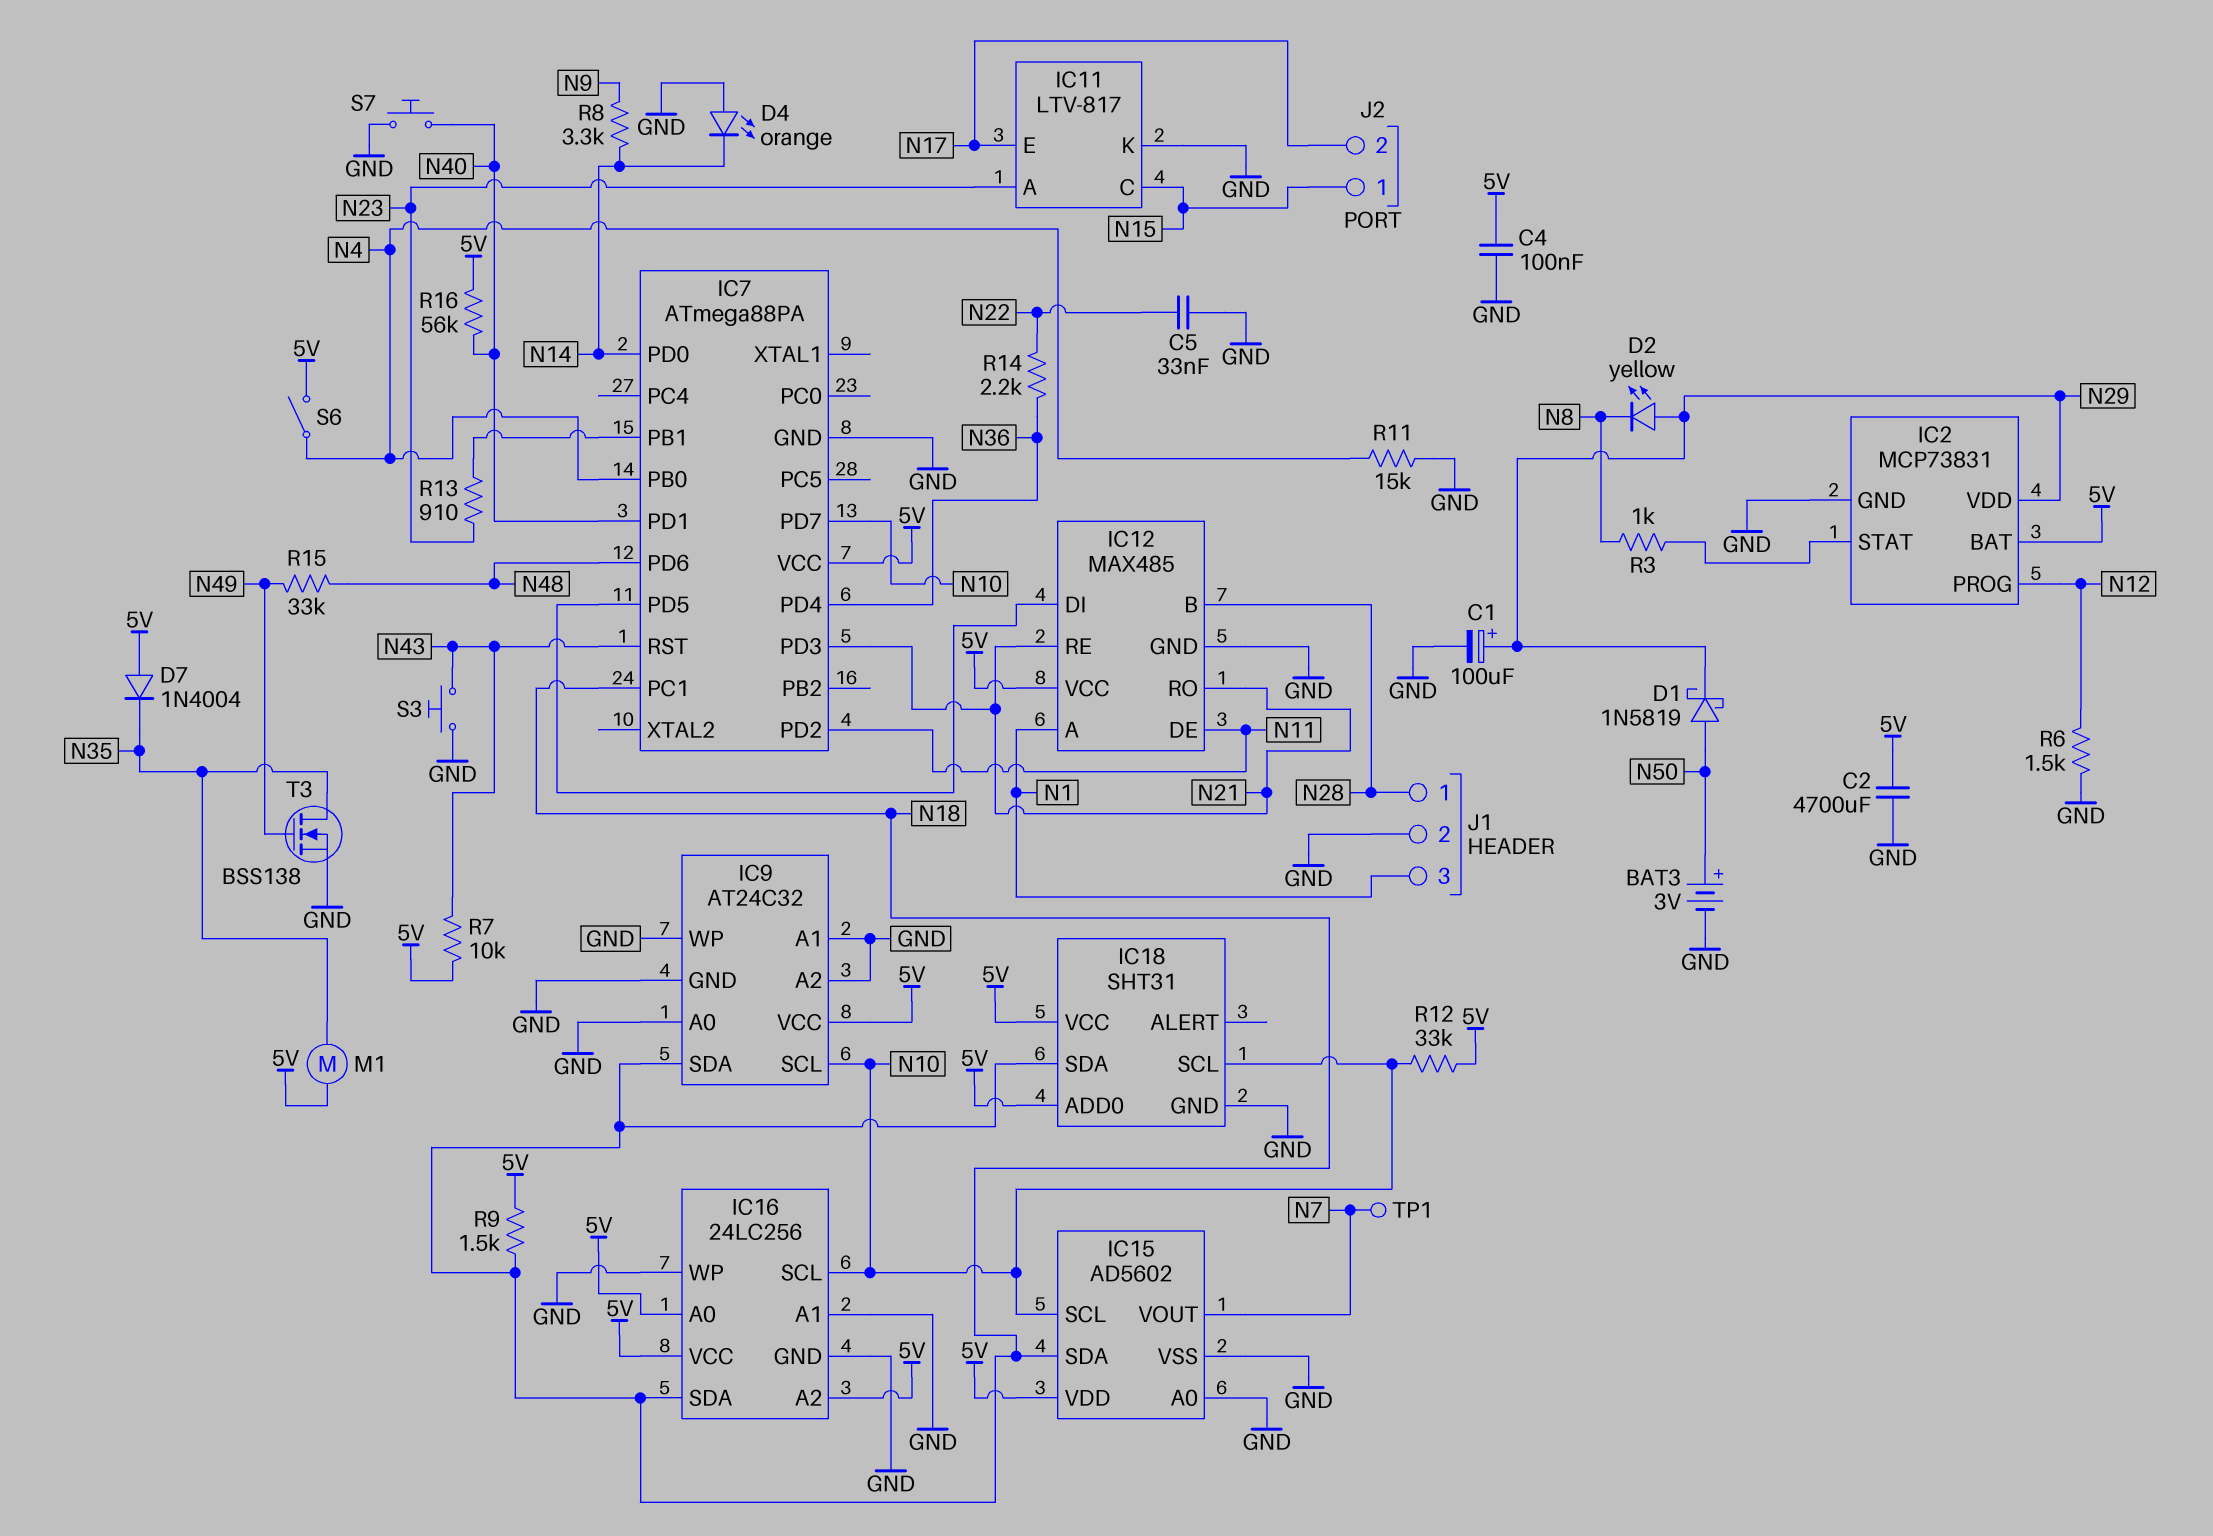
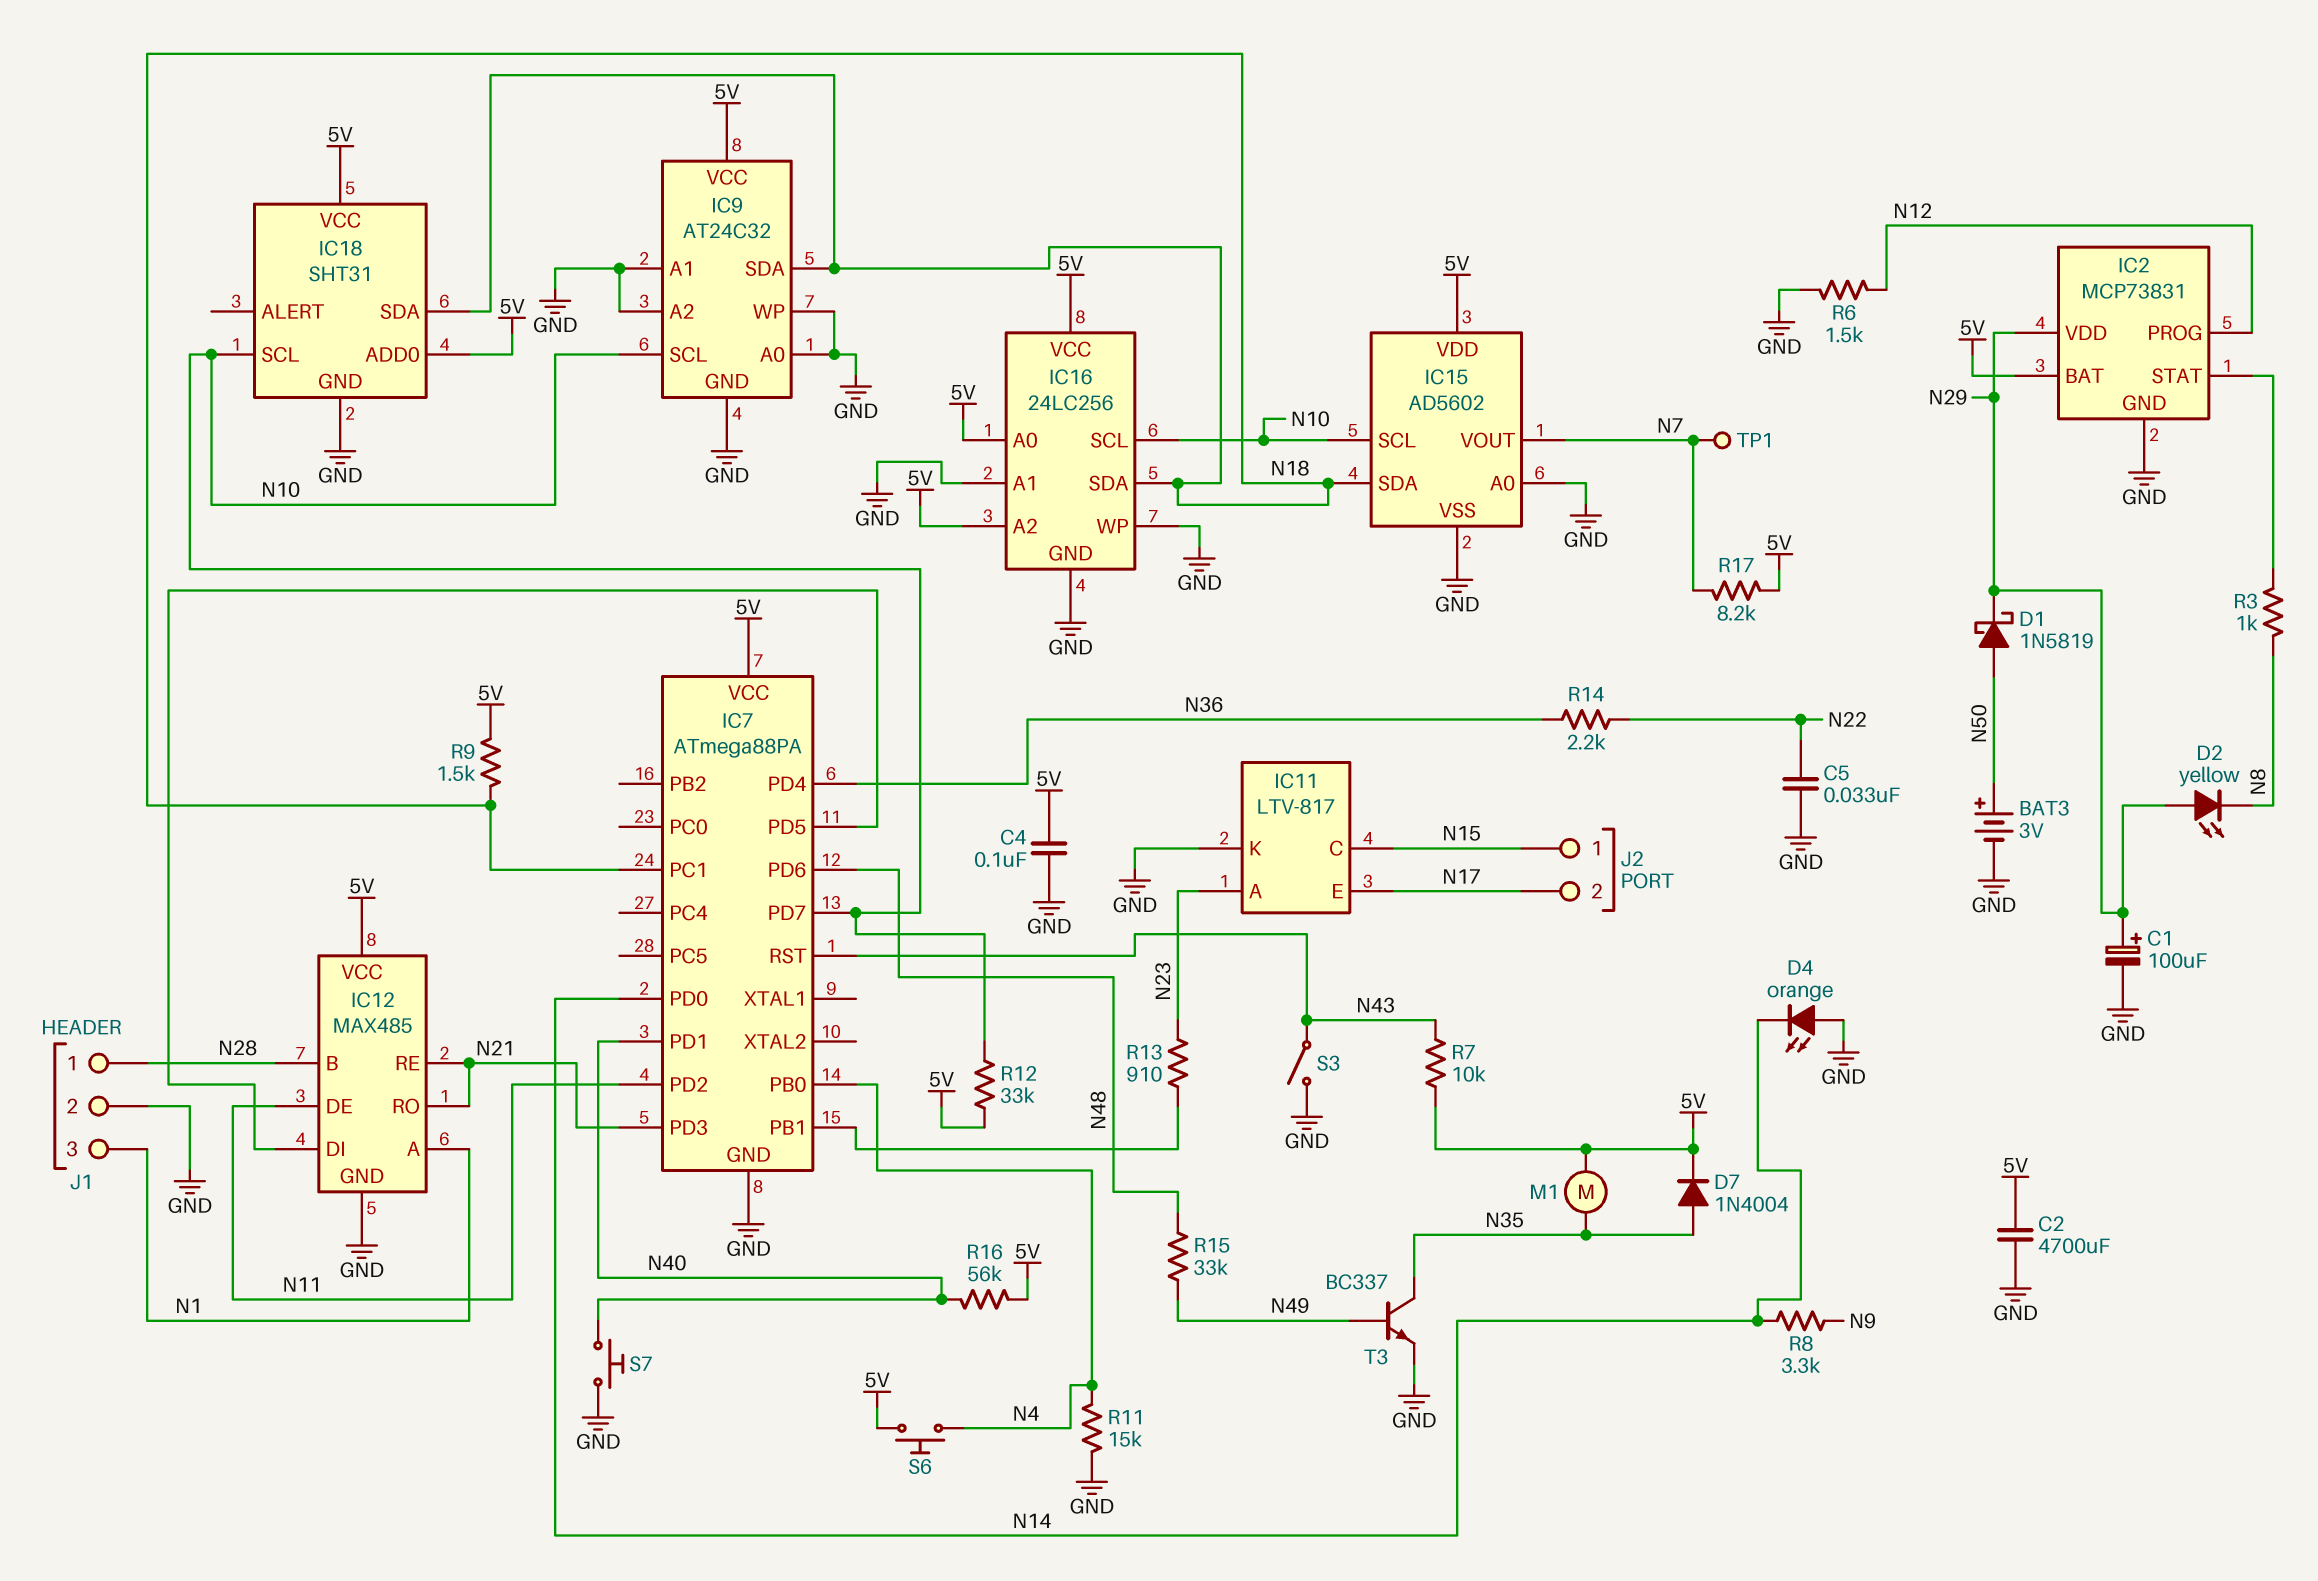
D7: diode 1N4004 (A 5V, K N35) -> diode 1N4004 (A N35, K 5V)
R17: none -> 8.2k (5V, N7)
S3: button (GND, N43) -> switch (GND, N43)
S6: switch (5V, N4) -> button (5V, N4)
T3: NMOS BSS138 (G N49, D N35, S GND) -> NPN BC337 (B N49, C N35, E GND)

